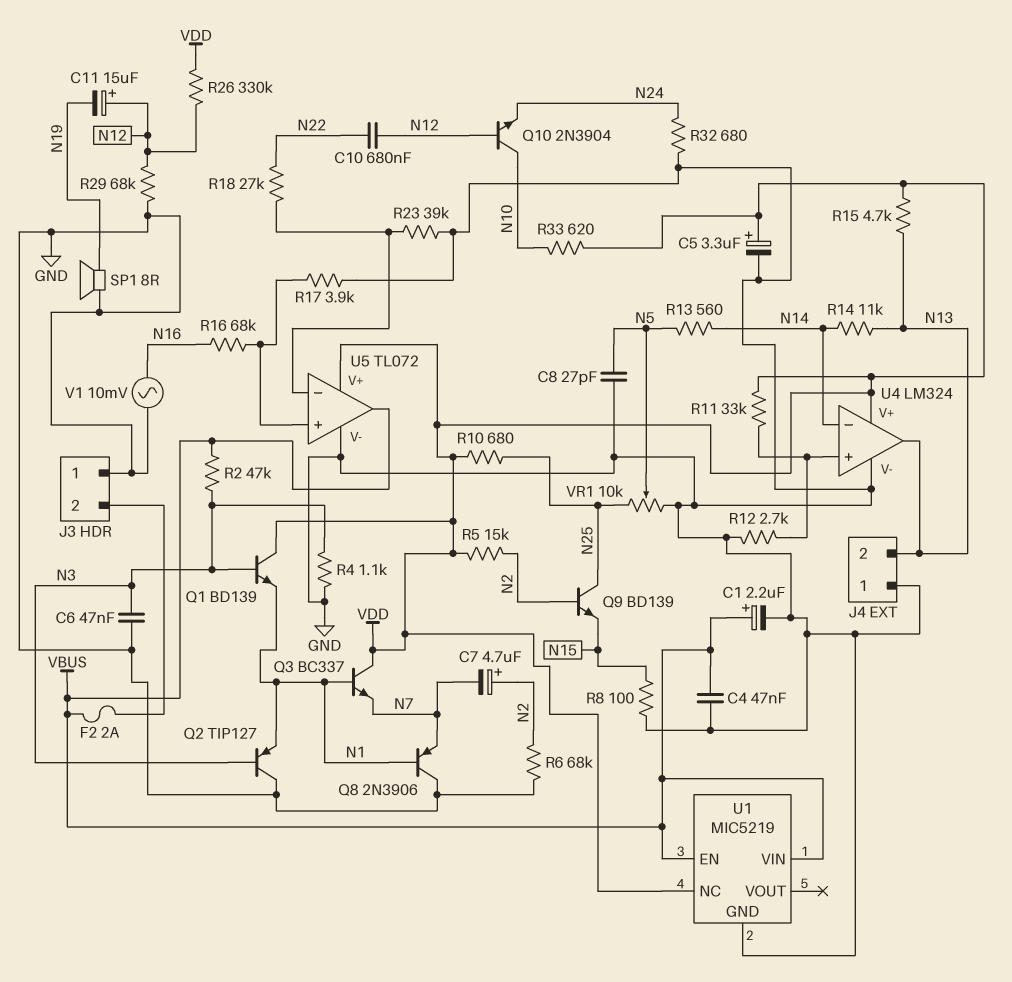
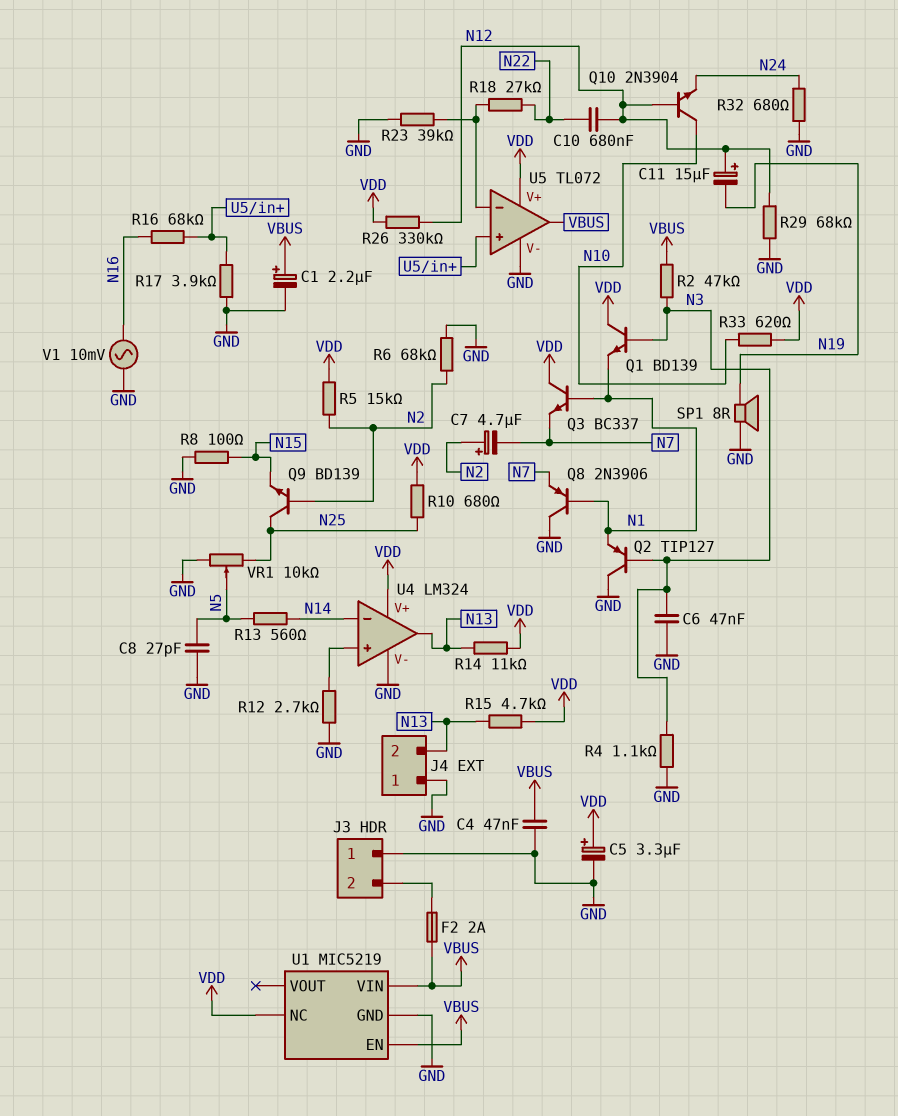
R11: 33k (U4/in+, VDD) -> none
R14: 11k (N13, N14) -> 11k (N13, VDD)

